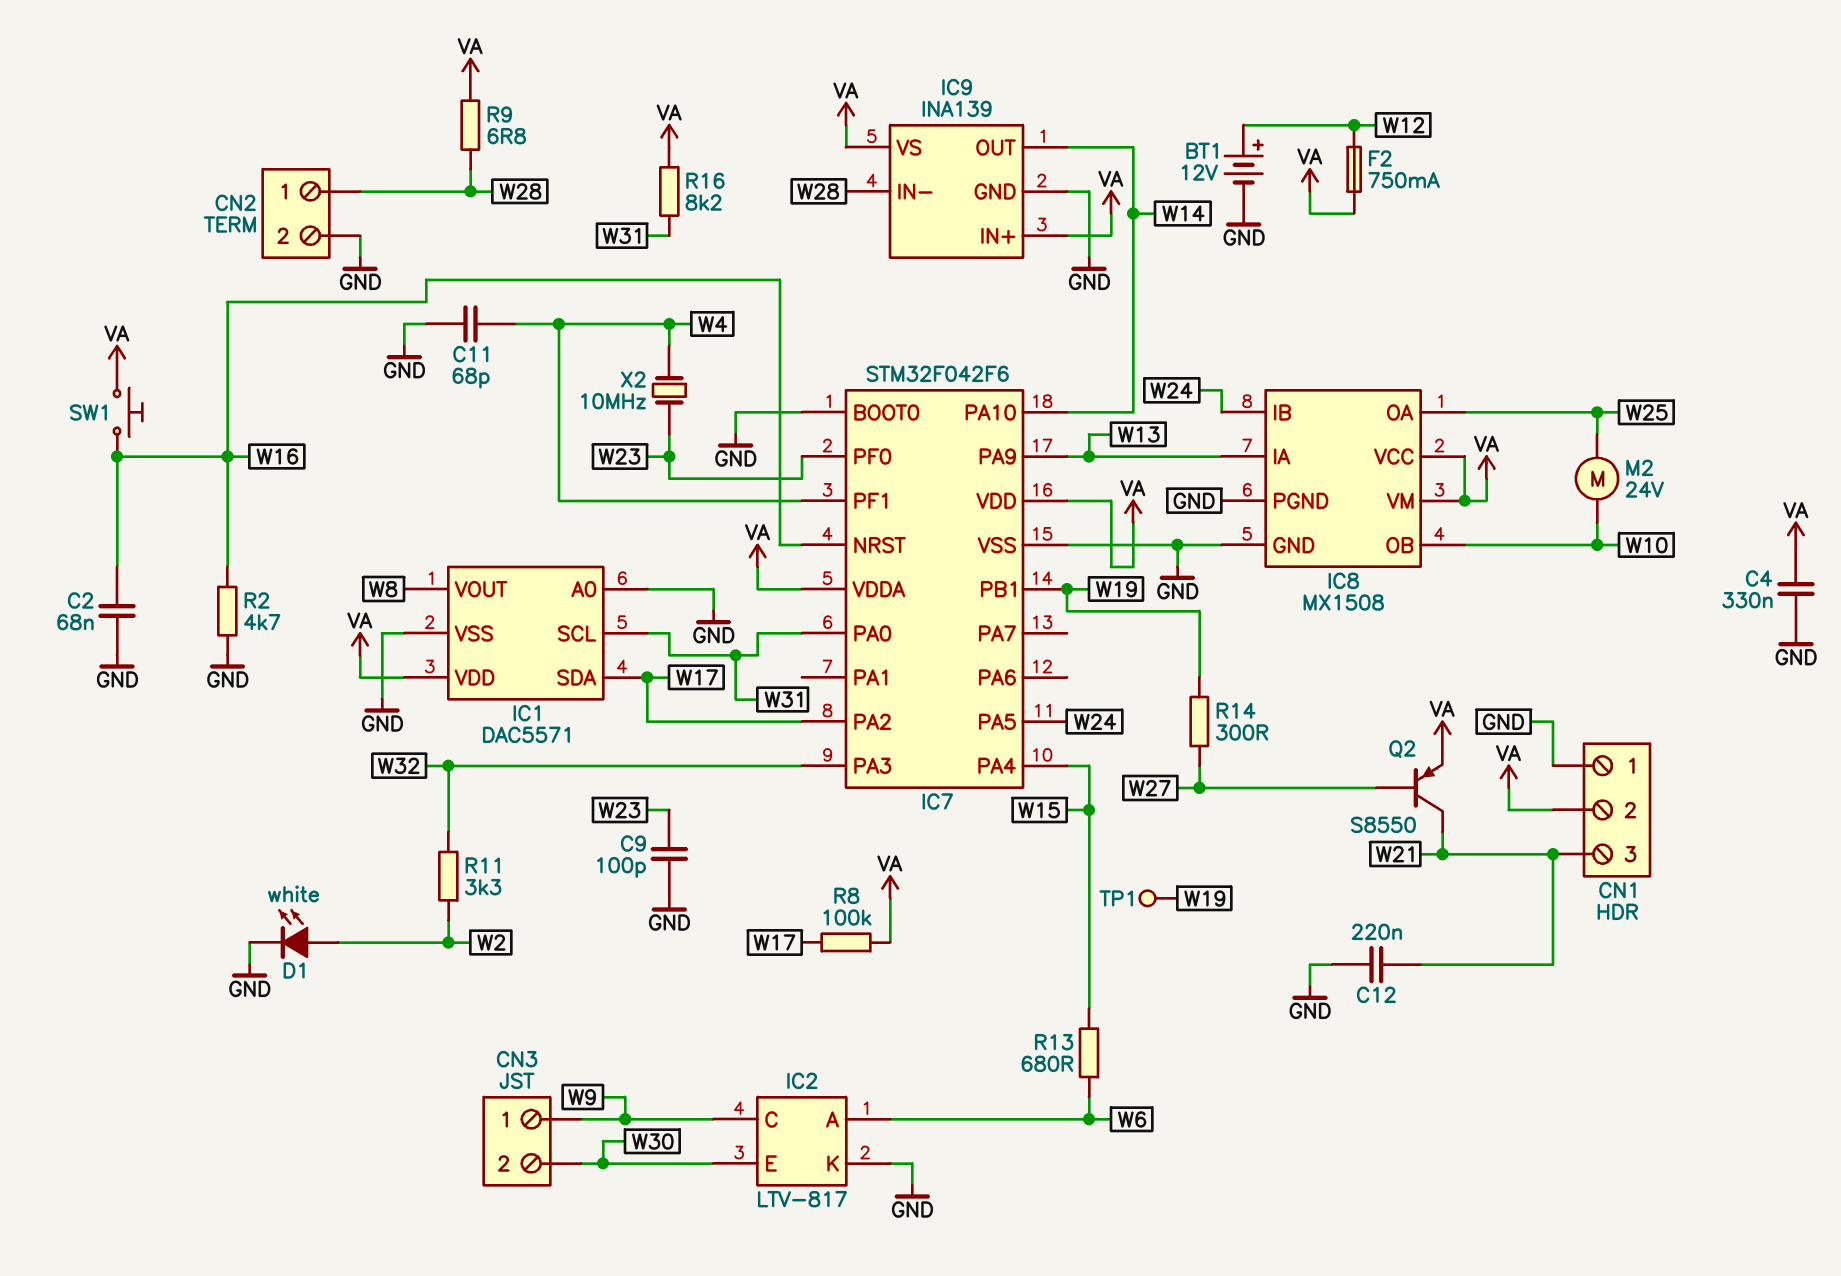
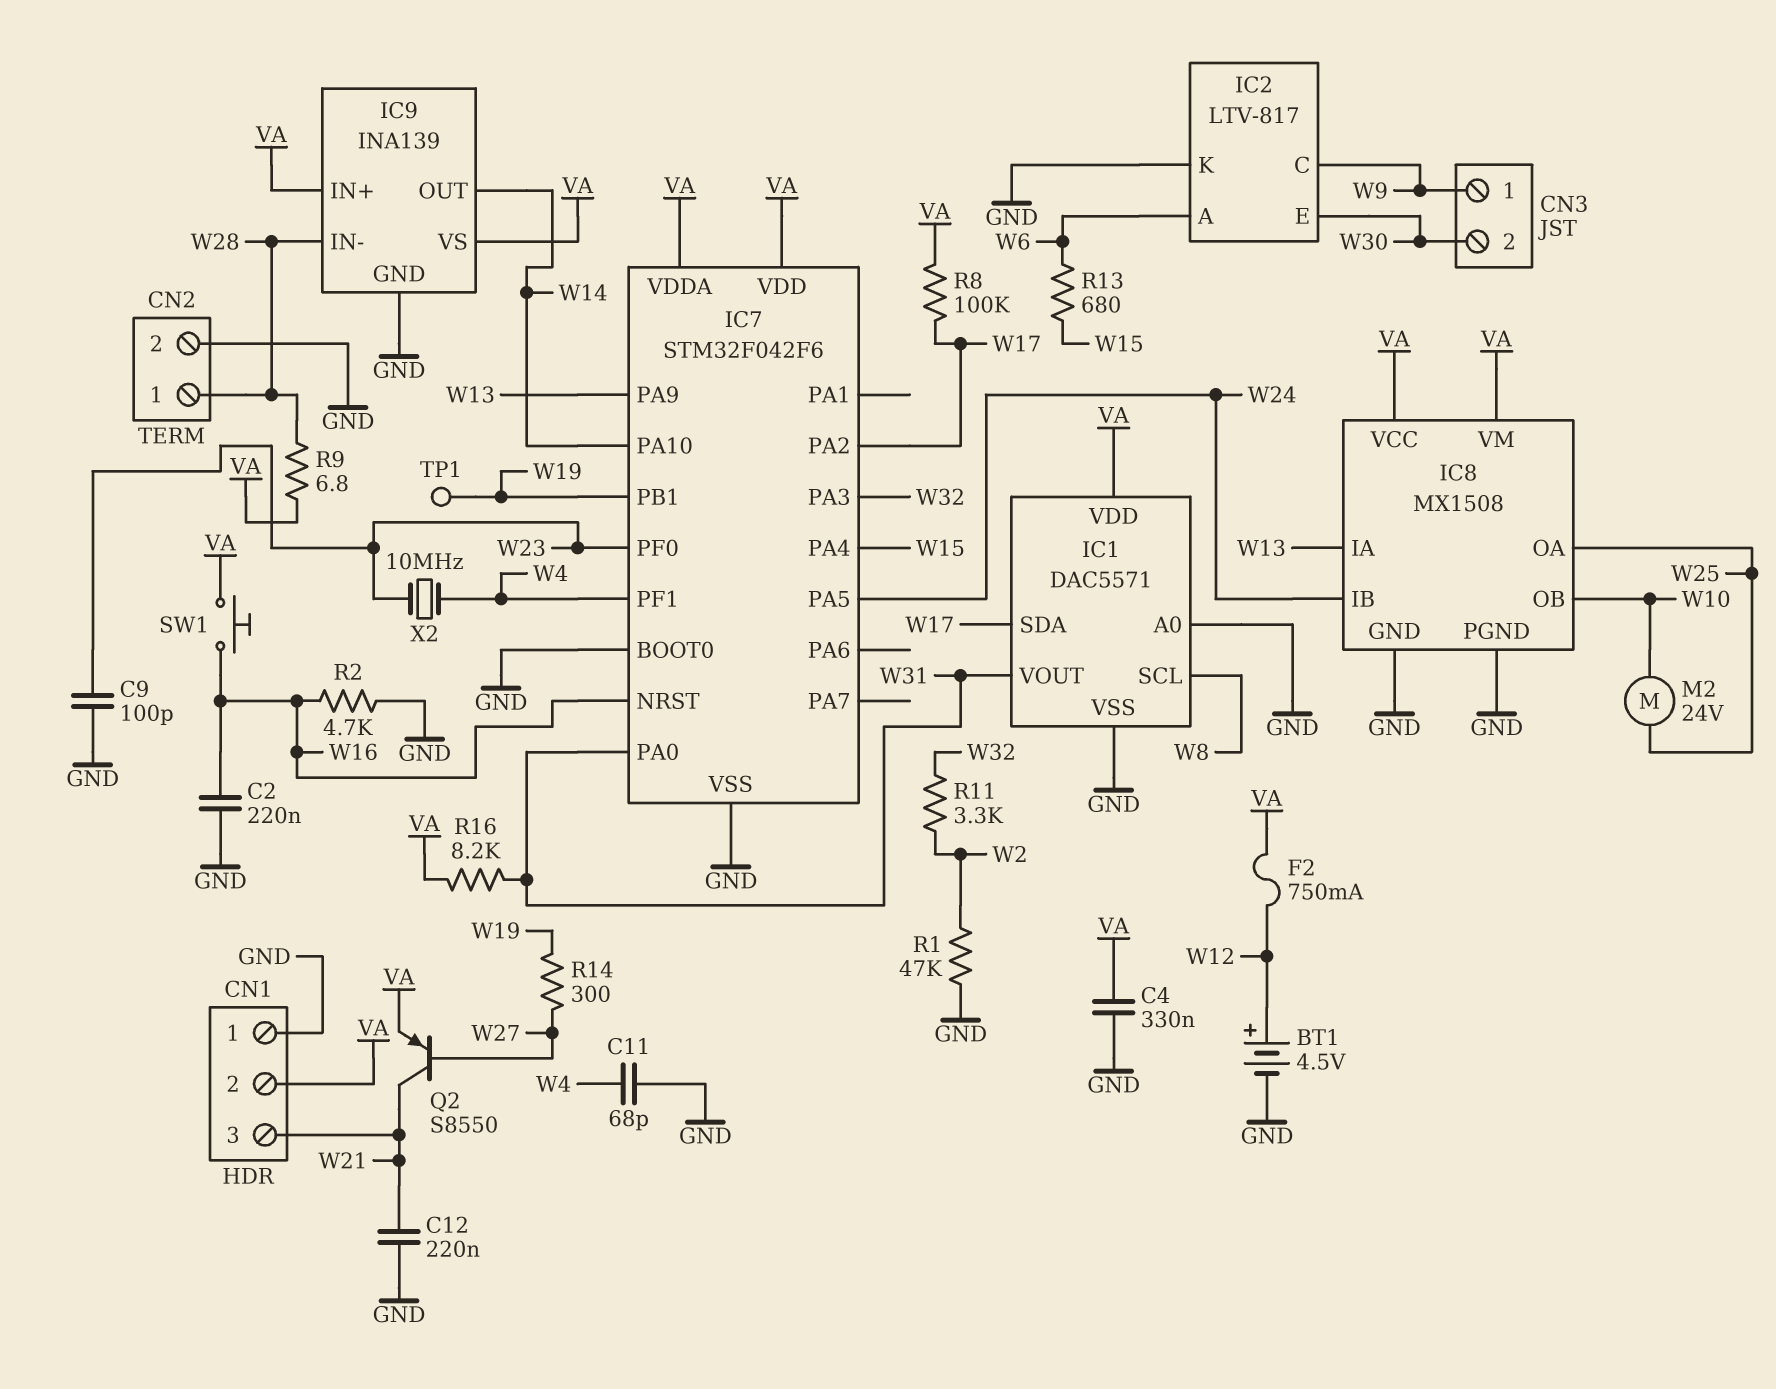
BT1: 12V (plus W12, minus GND) -> 4.5V (plus W12, minus GND)
C2: 68nF (GND, W16) -> 220nF (GND, W16)
D1: LED white (A W2, K GND) -> none
IC1 pin SCL: W31 -> W8
IC1 pin VOUT: W8 -> W31
R1: none -> 47k (GND, W2)

